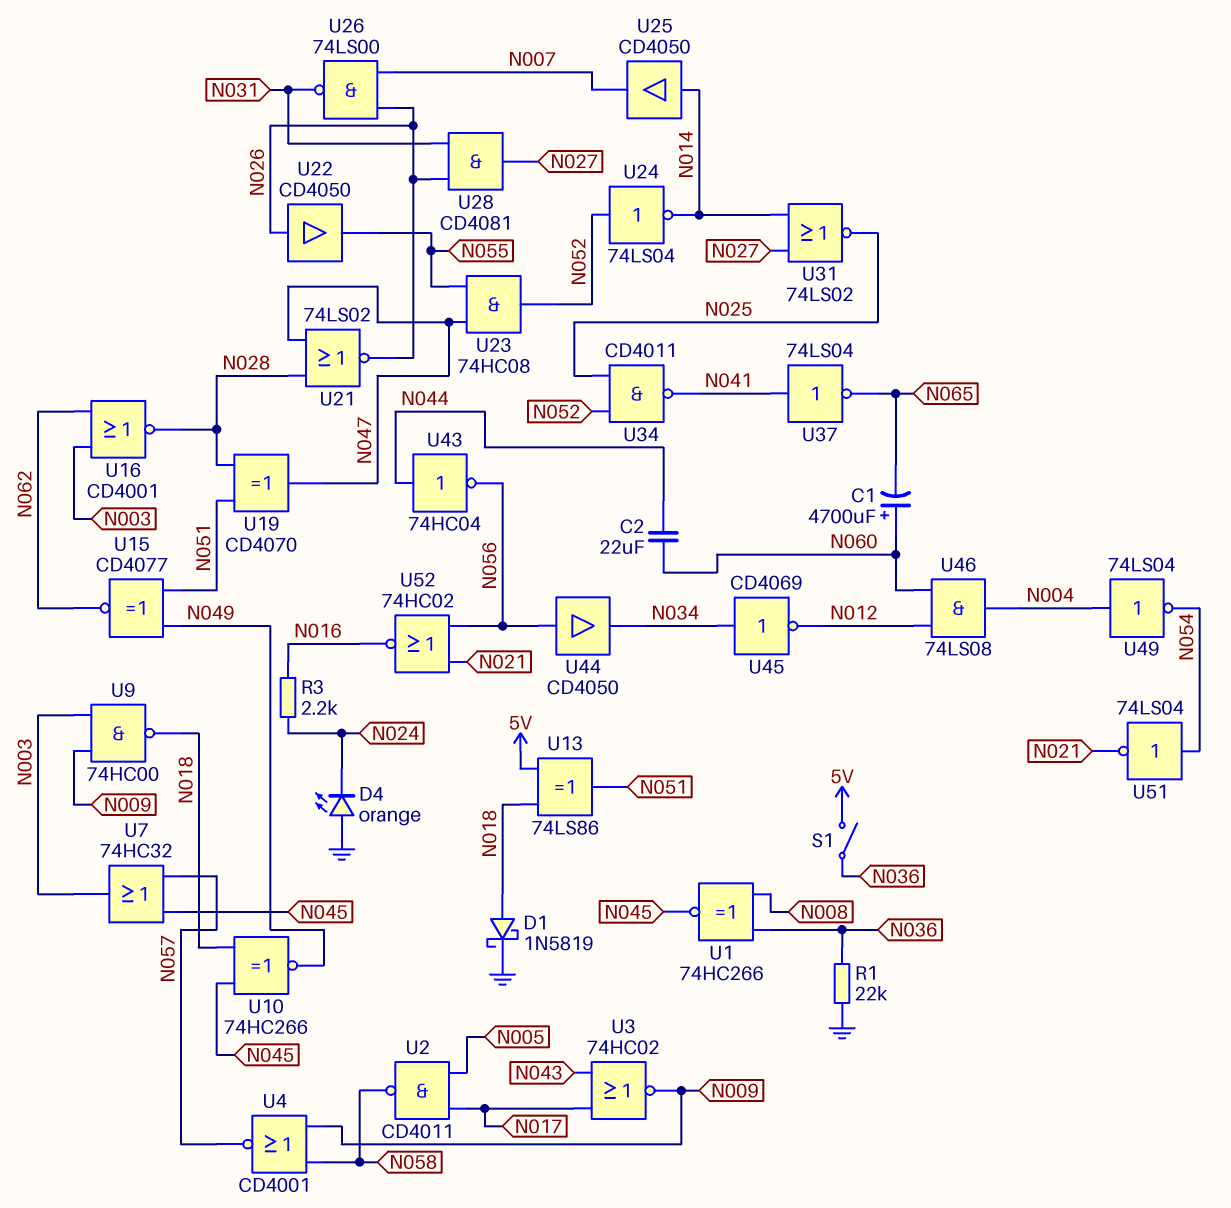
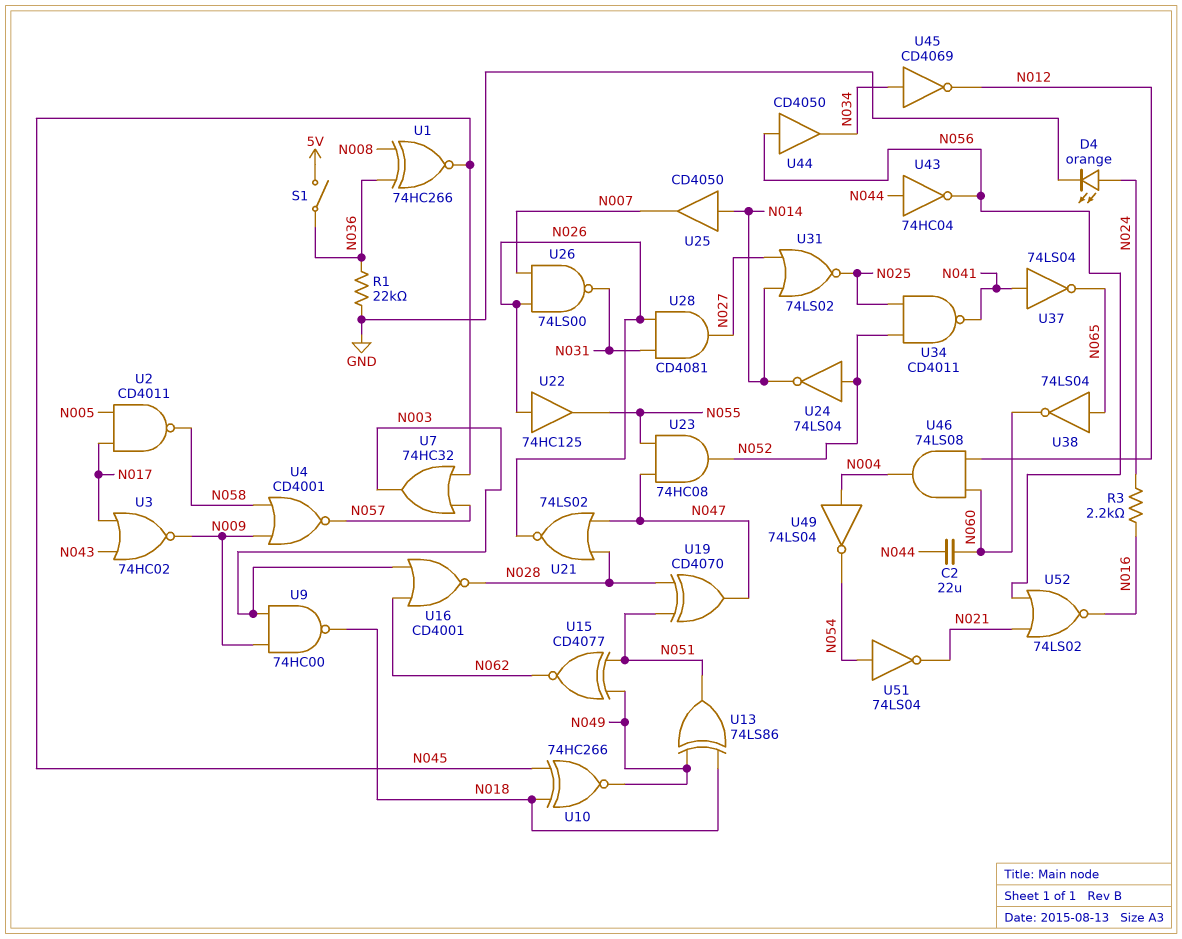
C1: 4700uF (plus N060, minus N065) -> none
D1: schottky 1N5819 (A N018, K GND) -> none
D4: LED orange (A GND, K N024) -> LED orange (A N024, K GND)
U13: XOR 74LS86 (in 5V, in N018, out N051) -> XOR 74LS86 (in N018, in N049, out N051)
U22: buffer CD4050 (in N026, out N055) -> buffer 74HC125 (in N026, out N055)
U38: none -> NOT 74LS04 (in N065, out N060)
U52: NOR 74HC02 (in N021, in N056, out N016) -> NOR 74LS02 (in N021, in N056, out N016)

